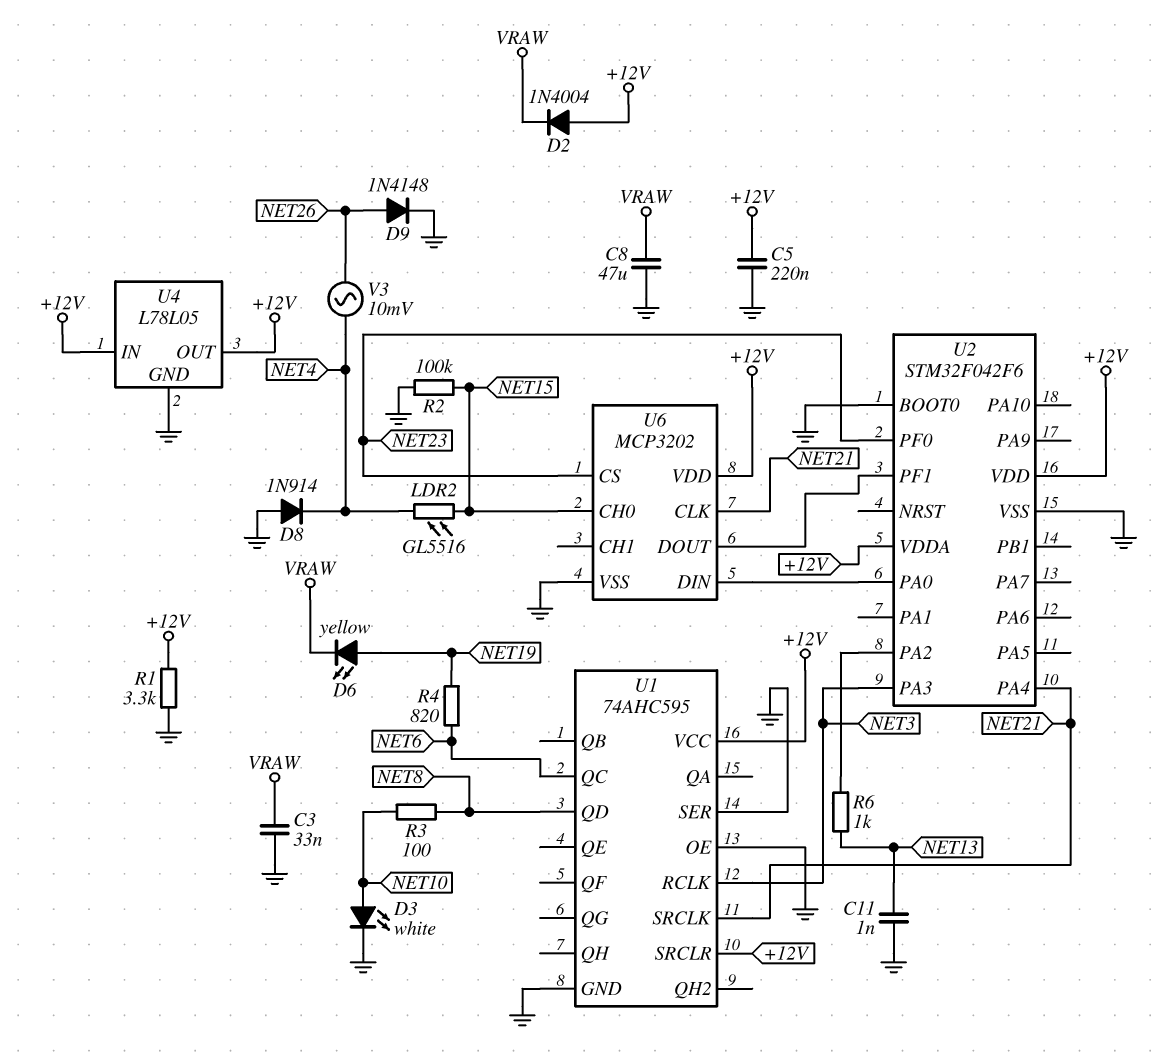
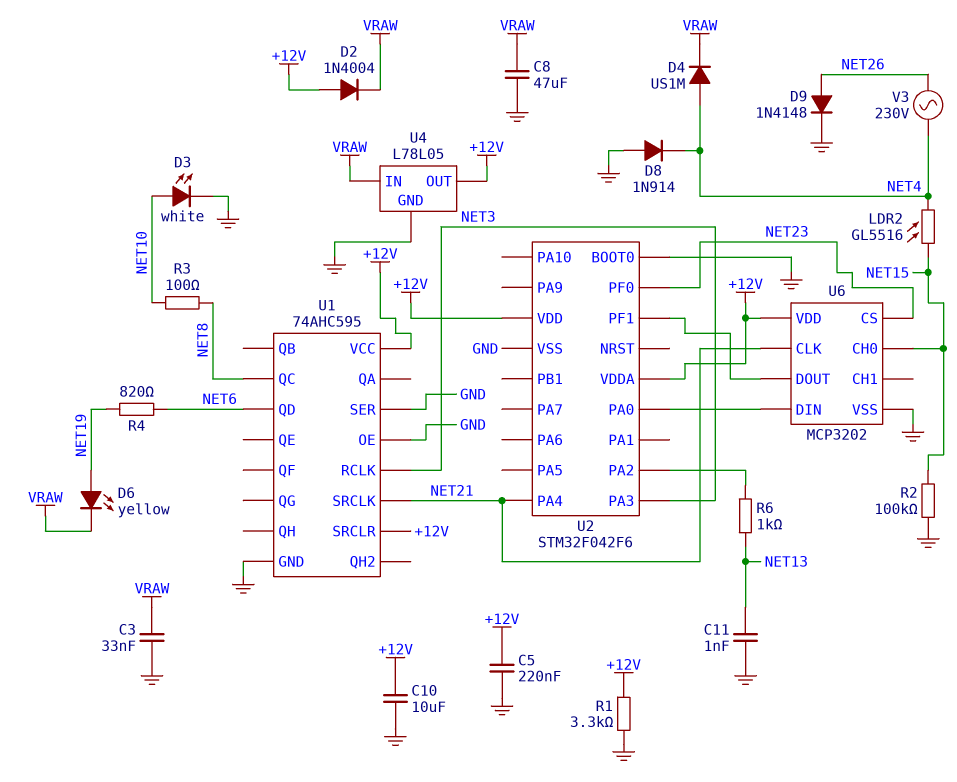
C10: none -> 10uF (+12V, GND)
D4: none -> diode US1M (A NET4, K VRAW)
U1 pin QC: NET6 -> NET8
U1 pin QD: NET8 -> NET6
U4 pin IN: +12V -> VRAW
V3: AC 10mV (NET4, NET26) -> AC 230V (NET4, NET26)

